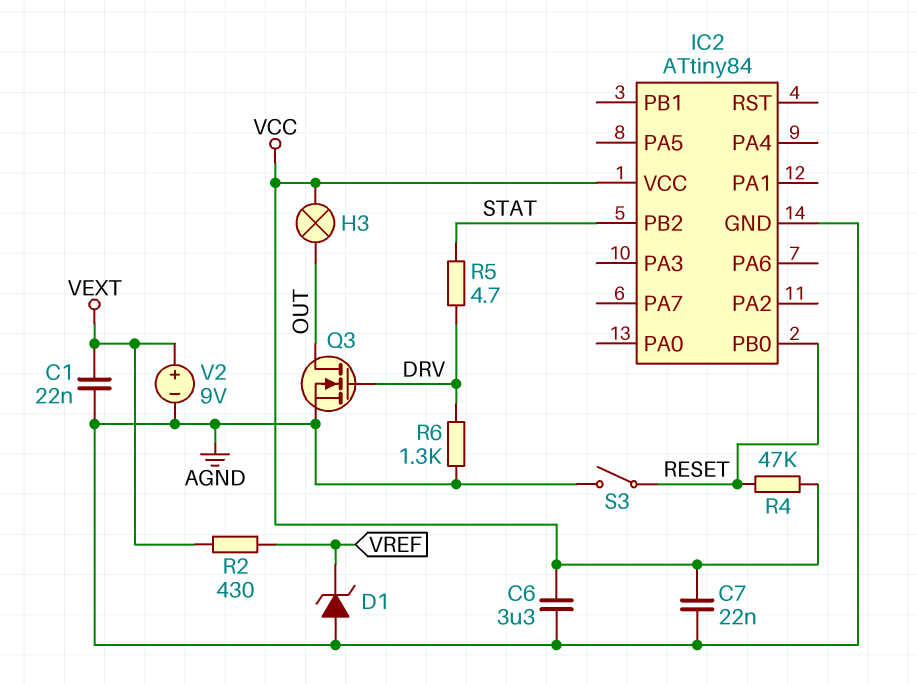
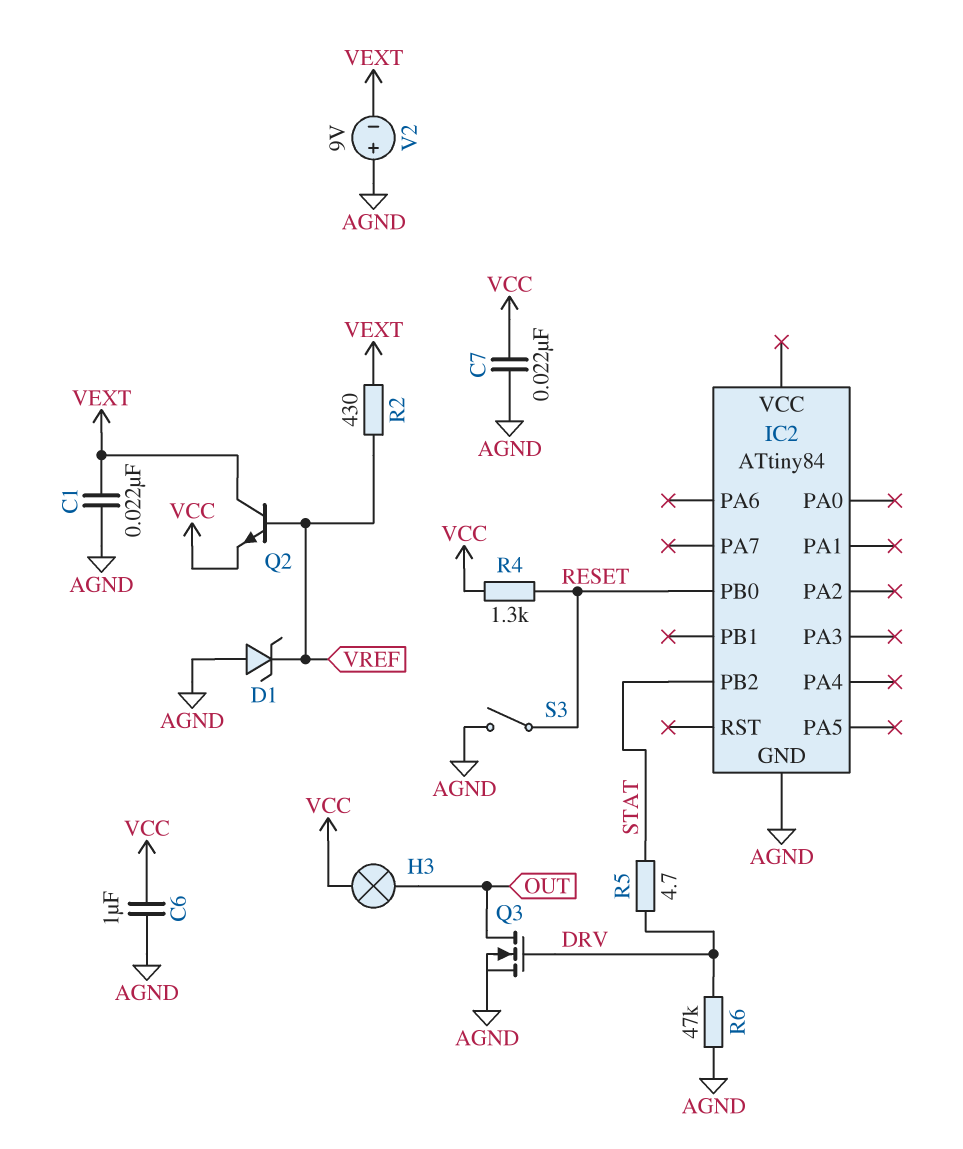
C6: 3.3uF (AGND, VCC) -> 1uF (AGND, VCC)
IC2 pin VCC: VCC -> none
Q2: none -> NPN (B VREF, C VEXT, E VCC)
R4: 47k (RESET, VCC) -> 1.3k (RESET, VCC)
R6: 1.3k (AGND, DRV) -> 47k (AGND, DRV)
V2: 9V (plus VEXT, minus AGND) -> 9V (plus AGND, minus VEXT)

